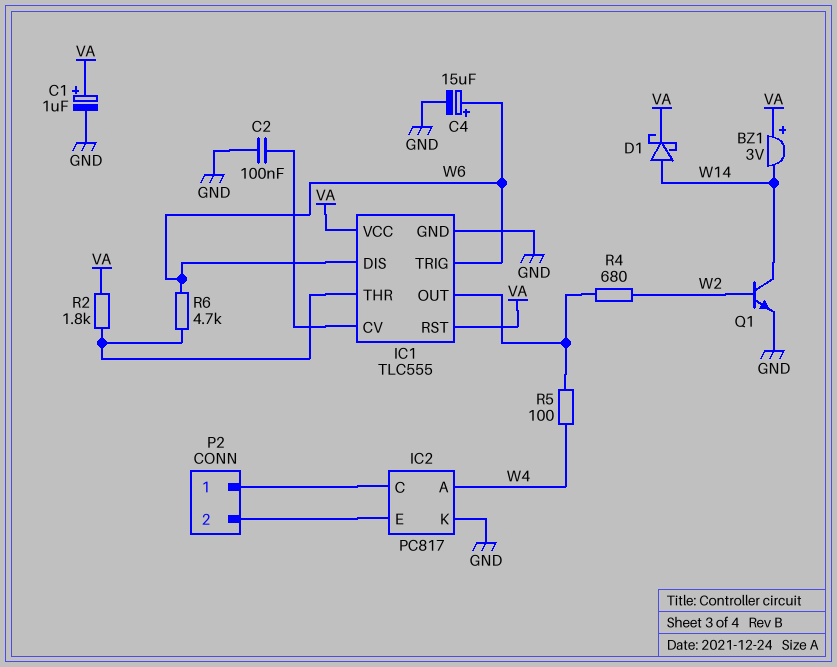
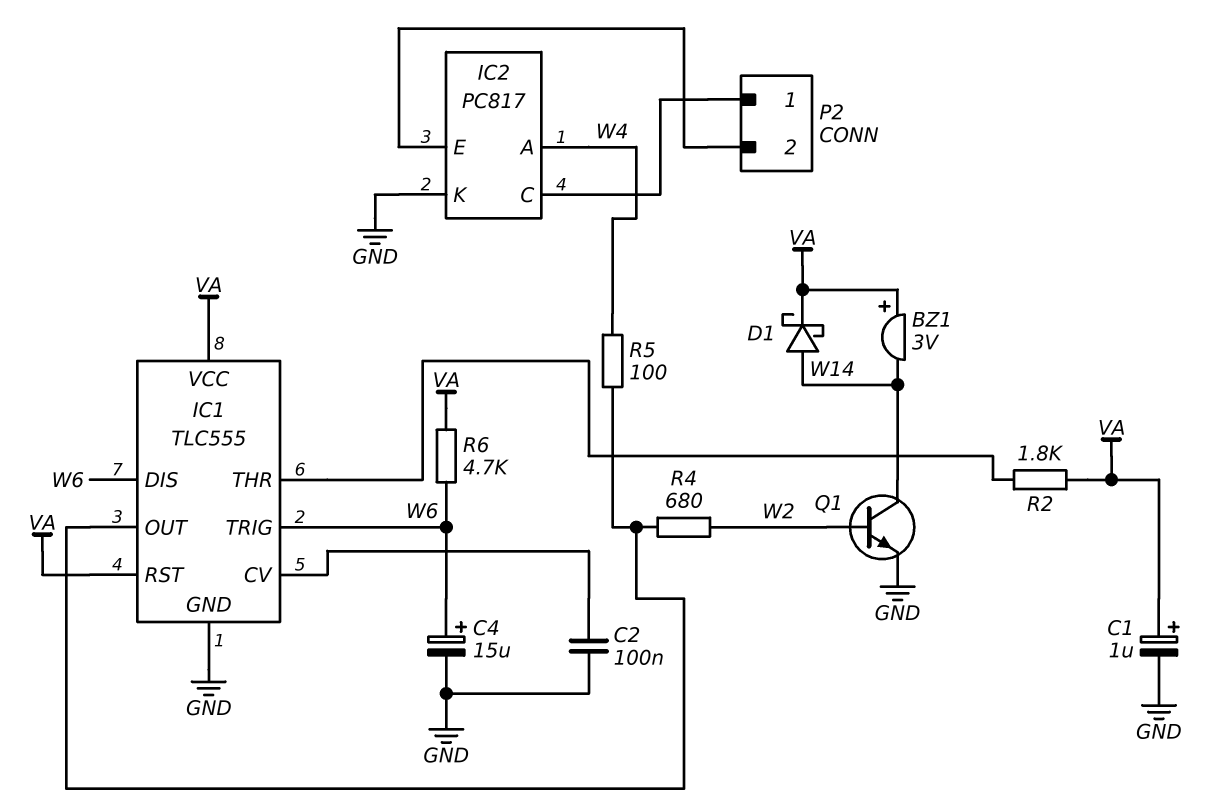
R6: 4.7k (IC1/THR, W6) -> 4.7k (VA, W6)

